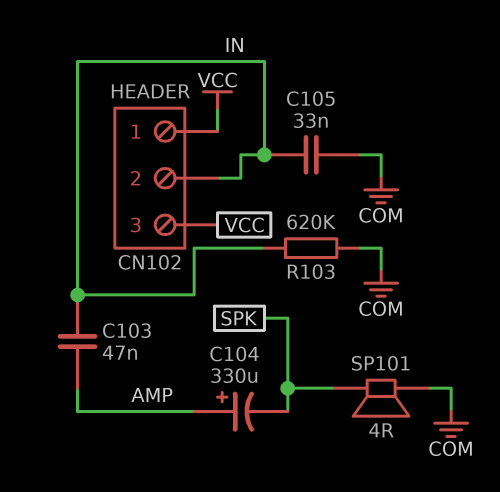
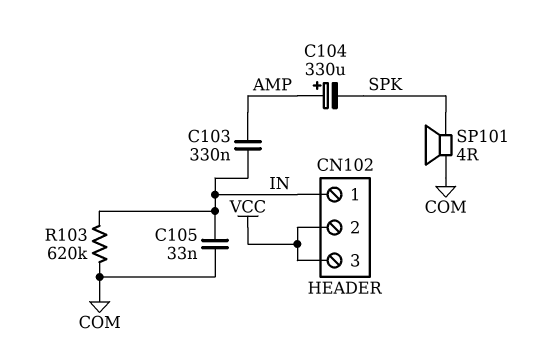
C103: 47nF (AMP, IN) -> 330nF (AMP, IN)
CN102 pin 1: VCC -> IN
CN102 pin 2: IN -> VCC

